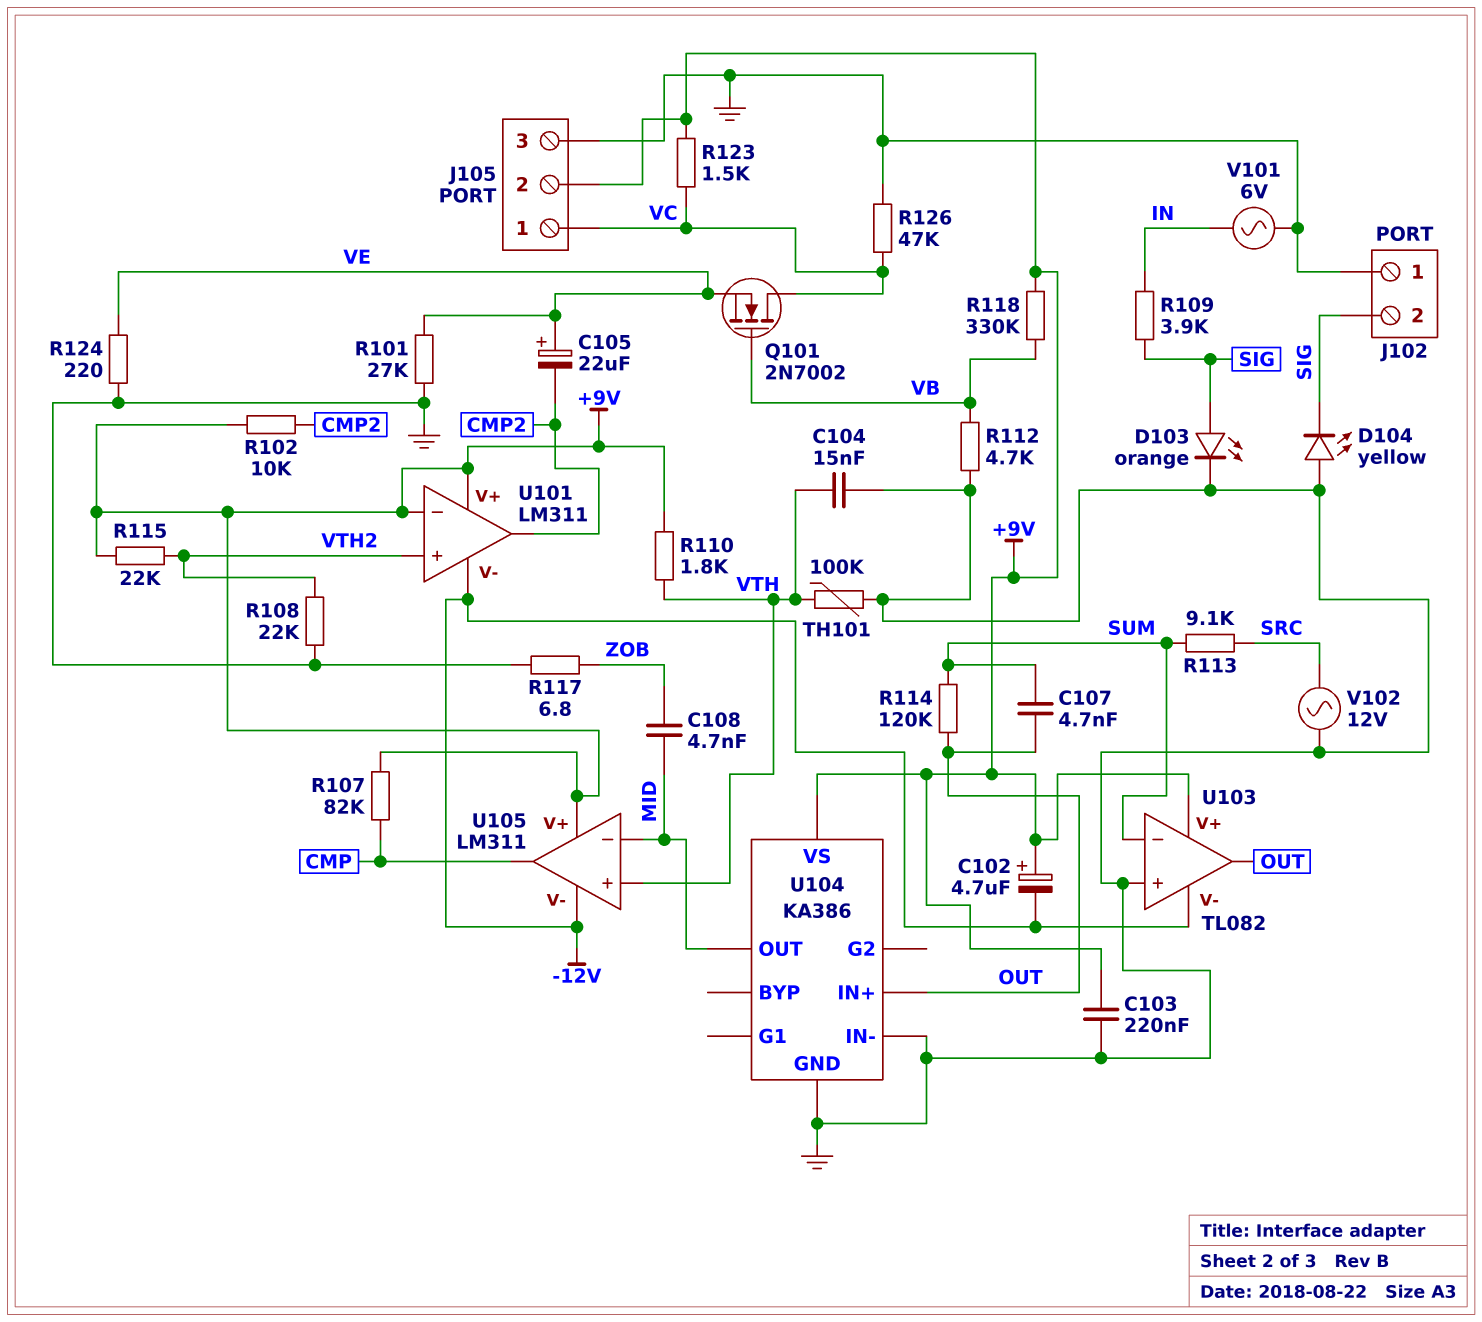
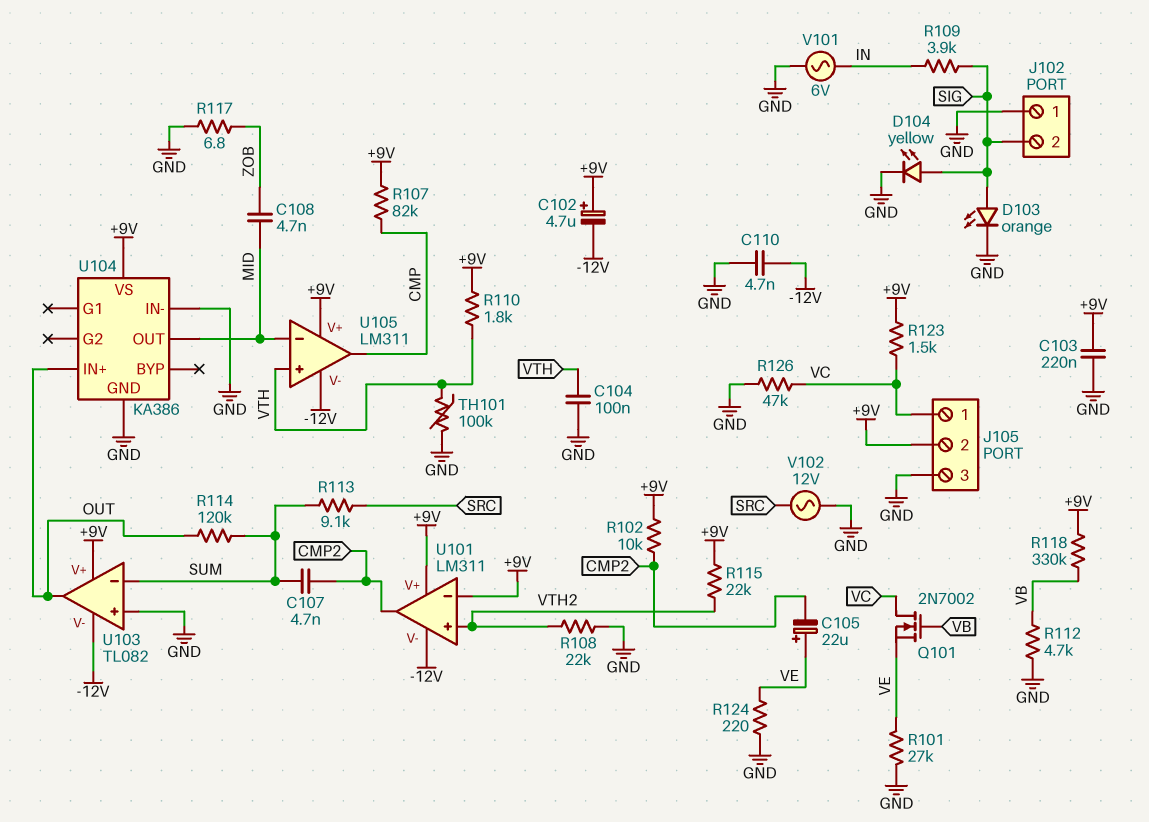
C104: 15nF (GND, VTH) -> 100nF (GND, VTH)
C107: 4.7nF (OUT, SUM) -> 4.7nF (CMP2, SUM)
C110: none -> 4.7nF (-12V, GND)
D104: LED yellow (A GND, K SIG) -> LED yellow (A SIG, K GND)

